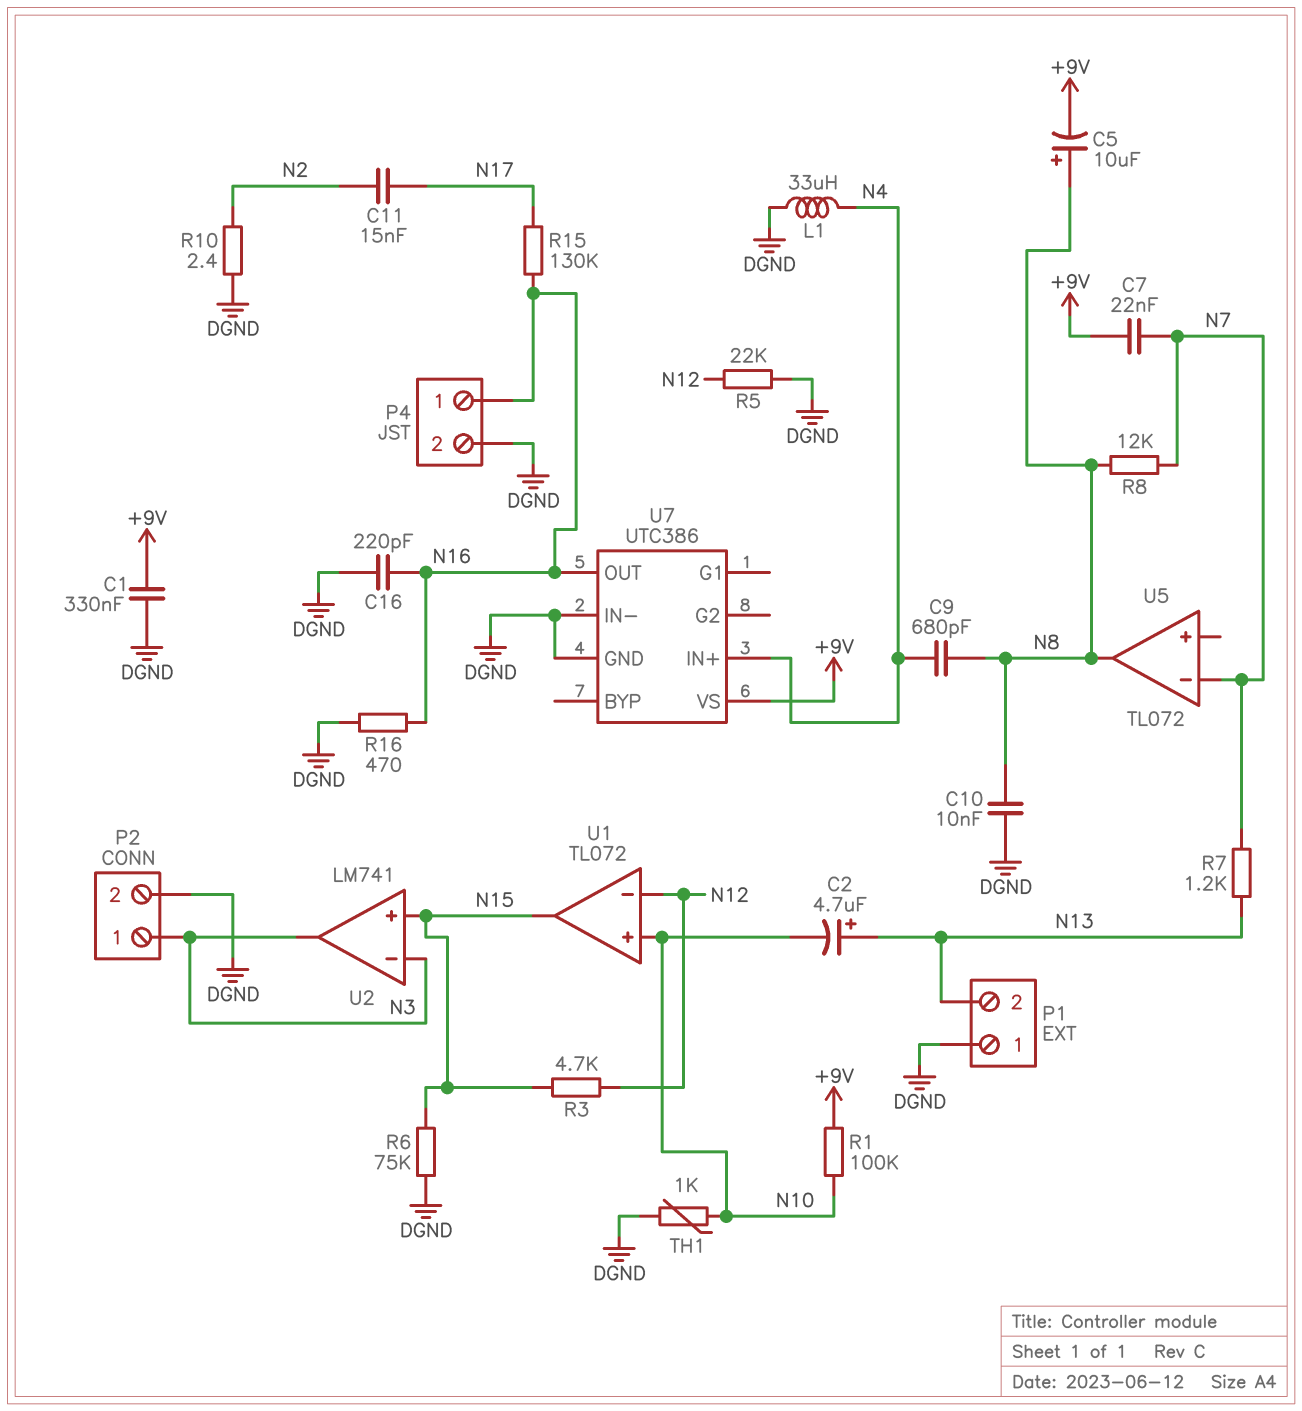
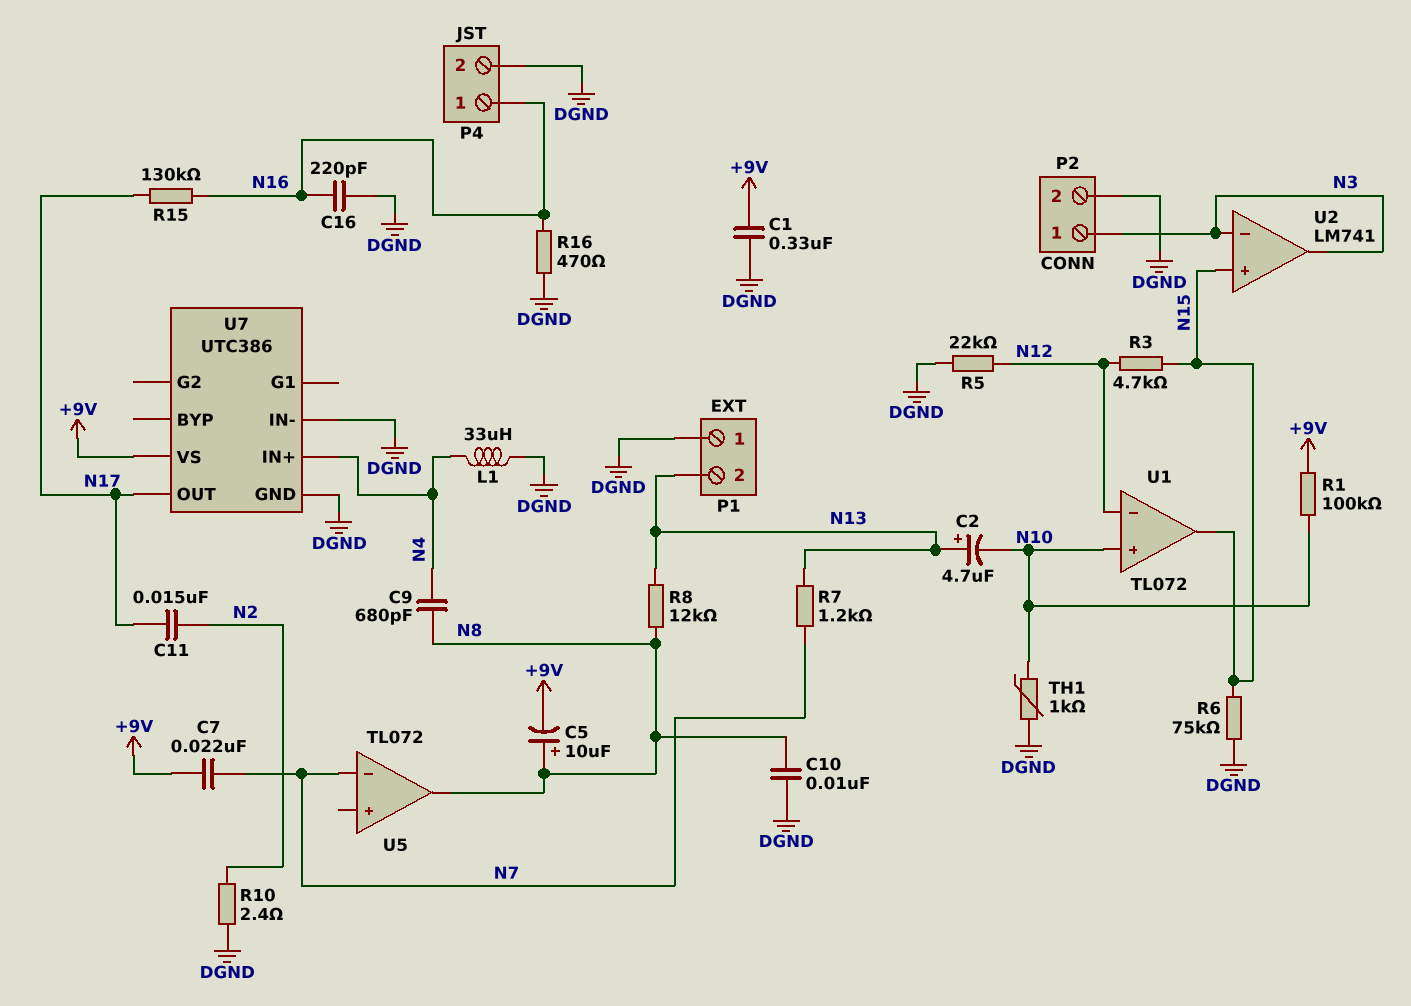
R8: 12k (N7, N8) -> 12k (N8, N13)
U7 pin OUT: N16 -> N17

